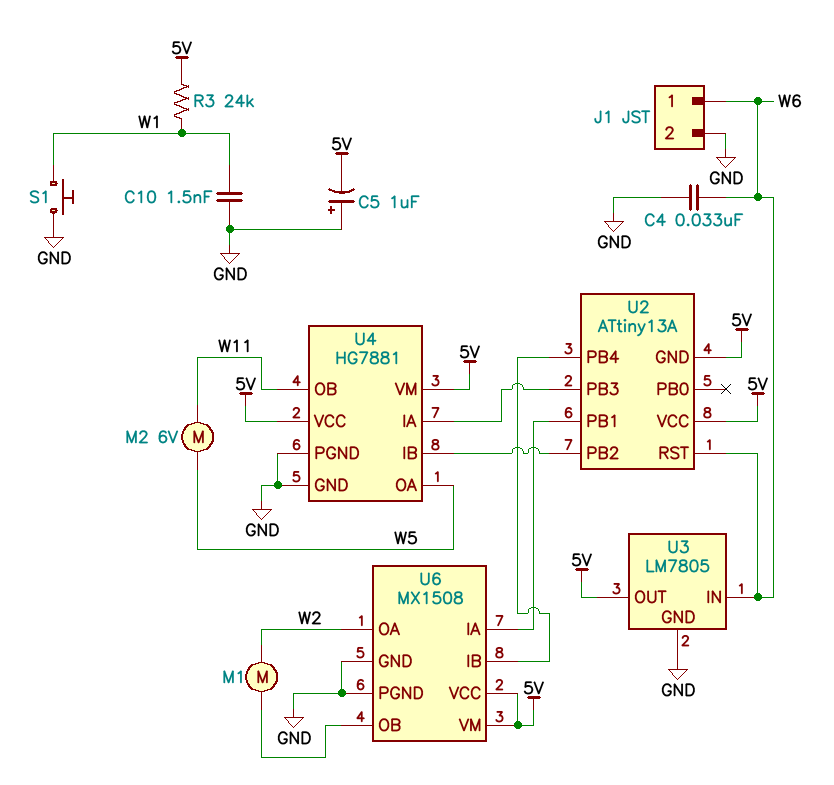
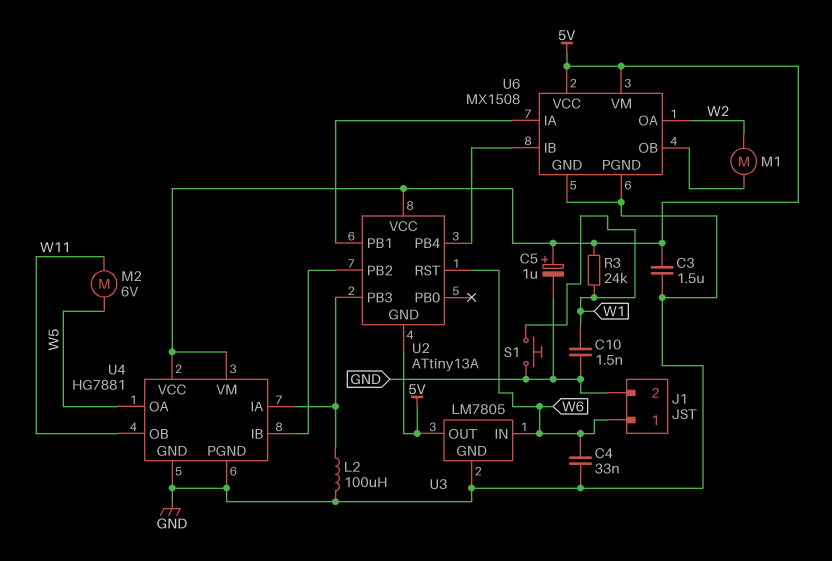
C3: none -> 1.5uF (5V, GND)
C5: 1uF (plus GND, minus 5V) -> 1uF (plus 5V, minus GND)
L2: none -> 100uH (GND, U2/PB3)

